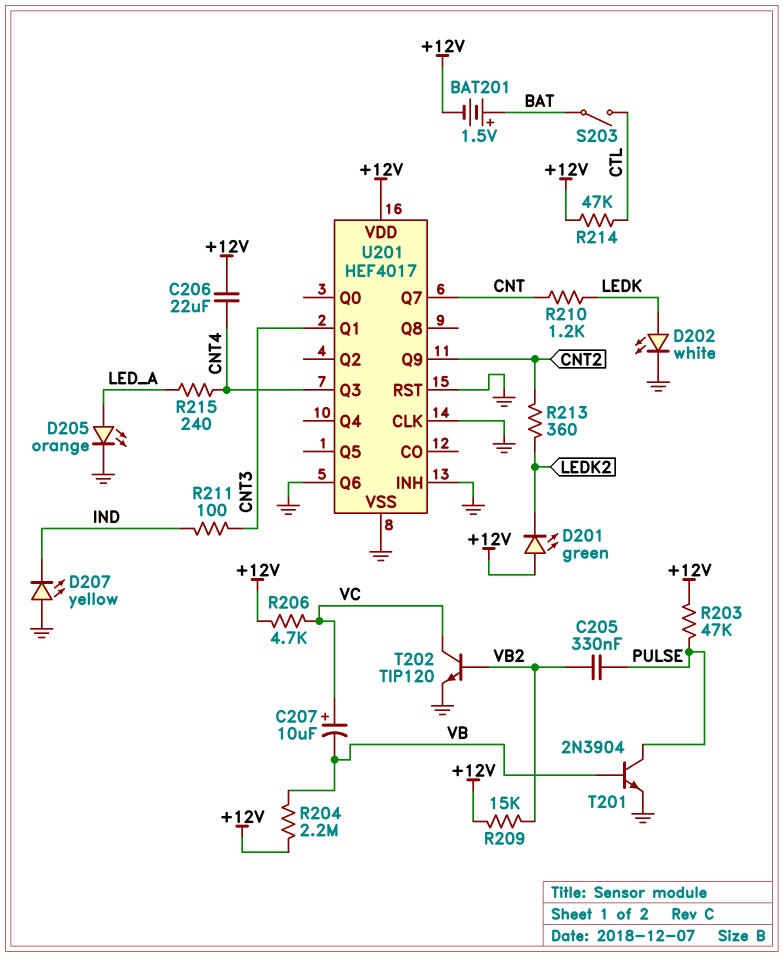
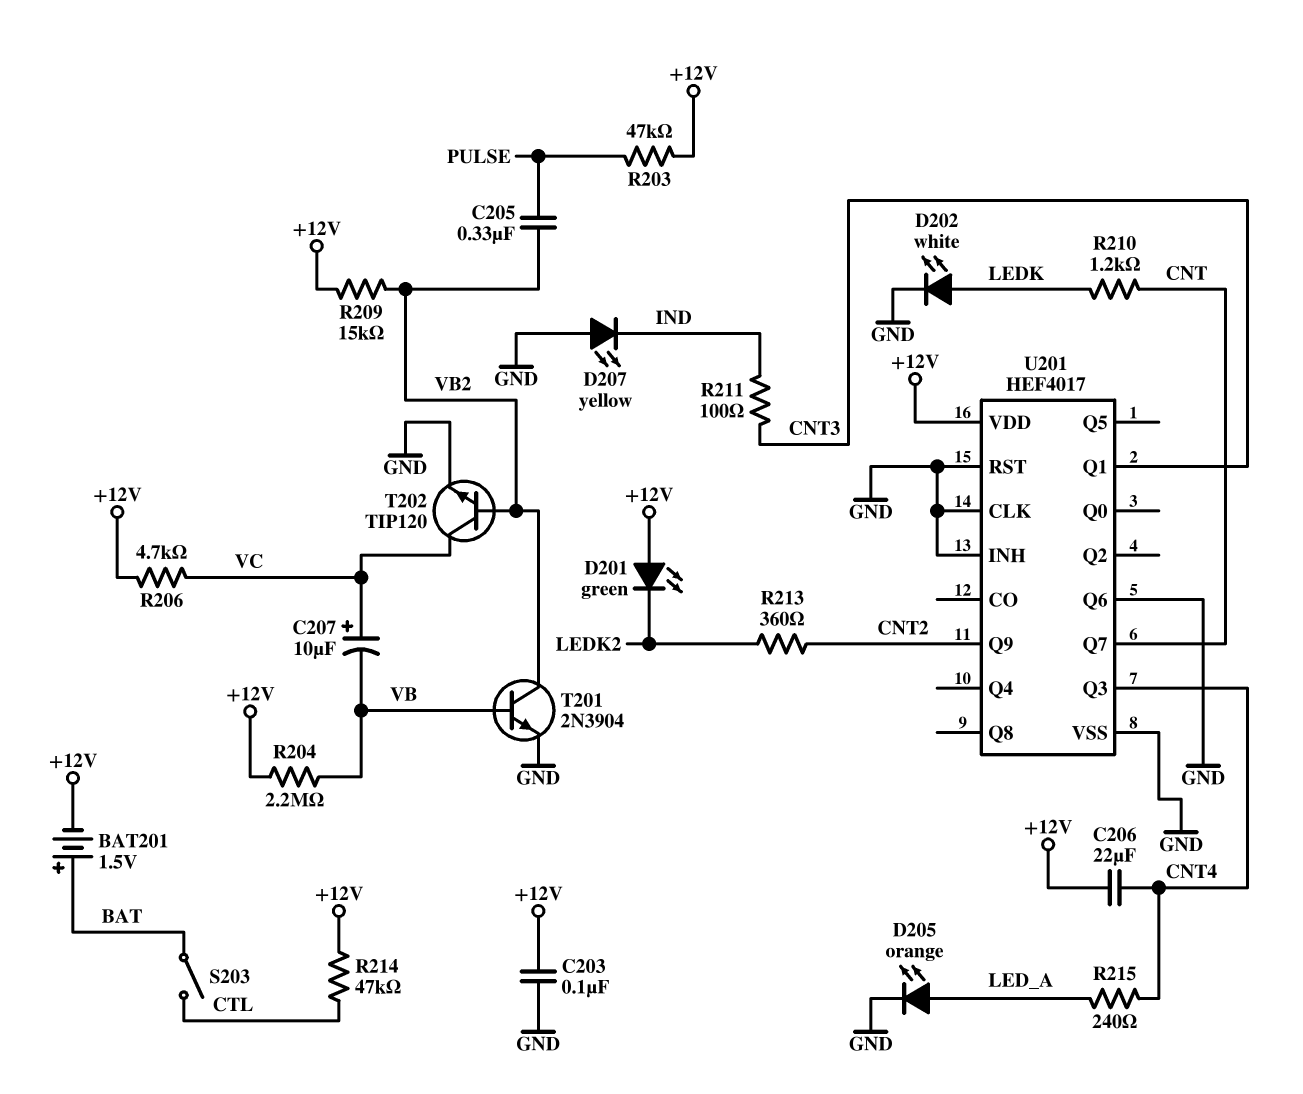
C203: none -> 100nF (+12V, GND)
T201: NPN 2N3904 (B VB, C PULSE, E GND) -> NPN 2N3904 (B VB, C VB2, E GND)

